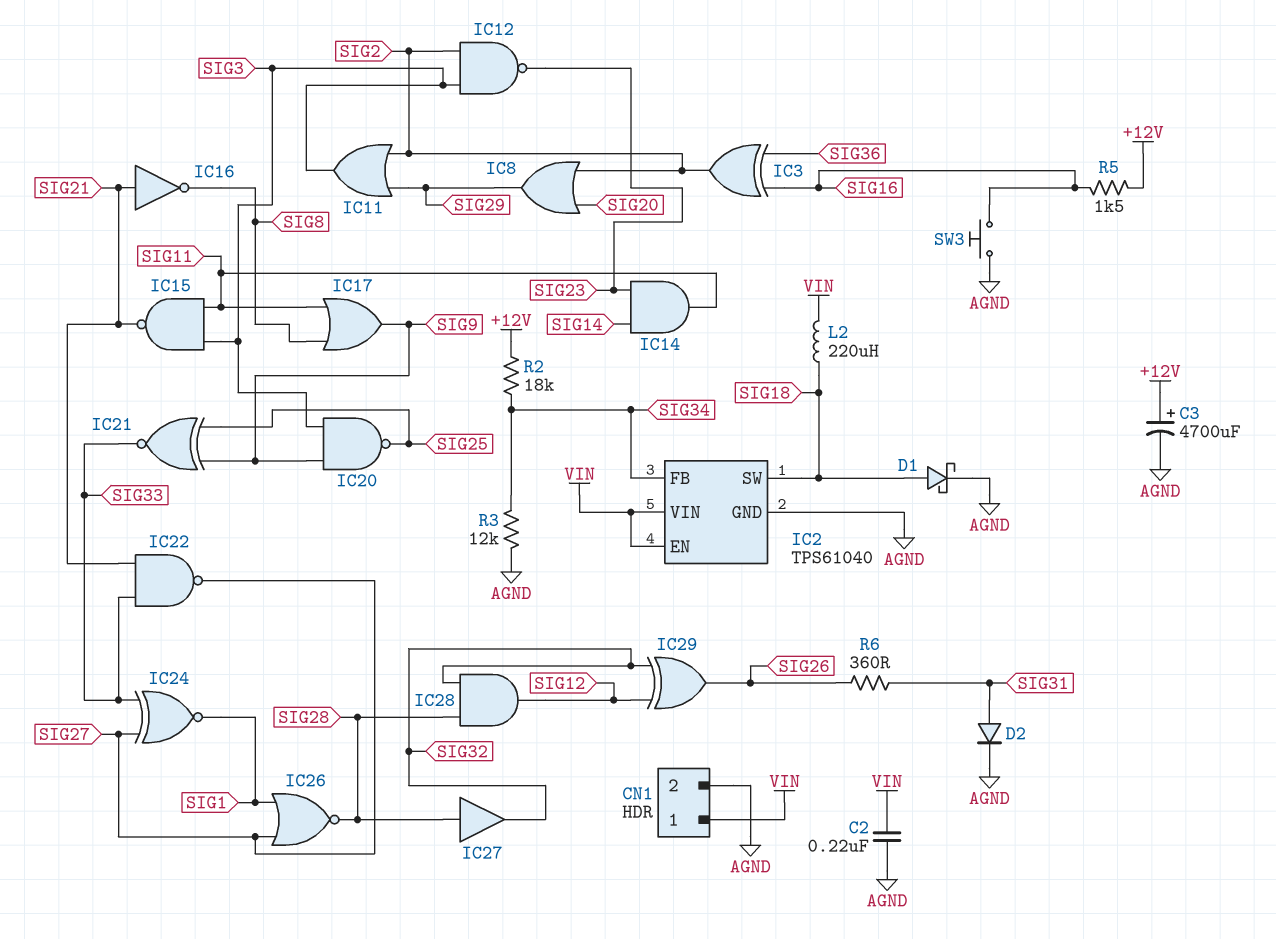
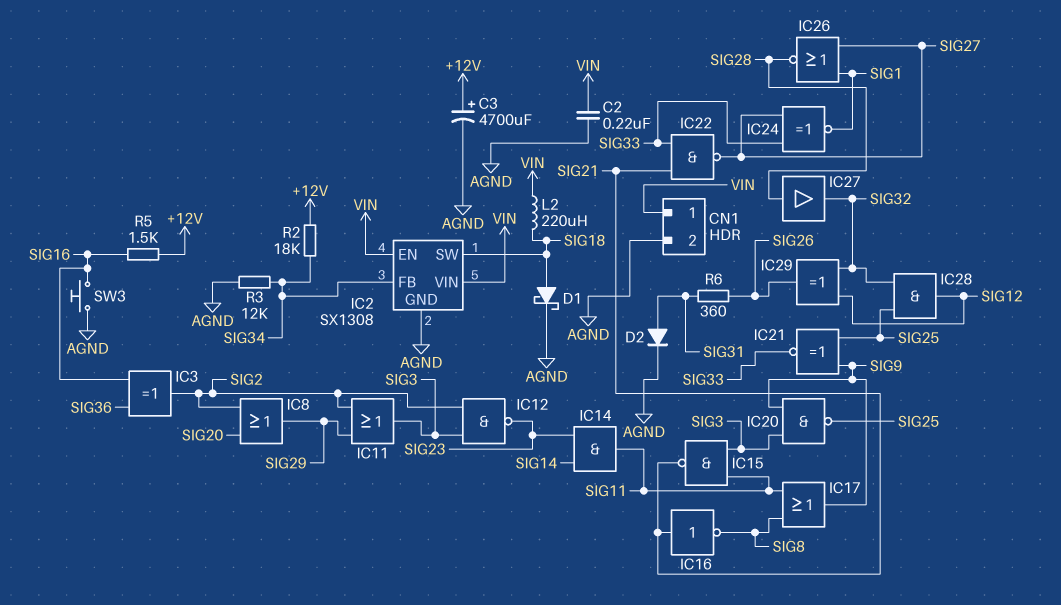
IC2: TPS61040 -> SX1308
IC28: AND (in SIG28, in SIG32, out SIG12) -> AND (in SIG25, in SIG32, out SIG12)

